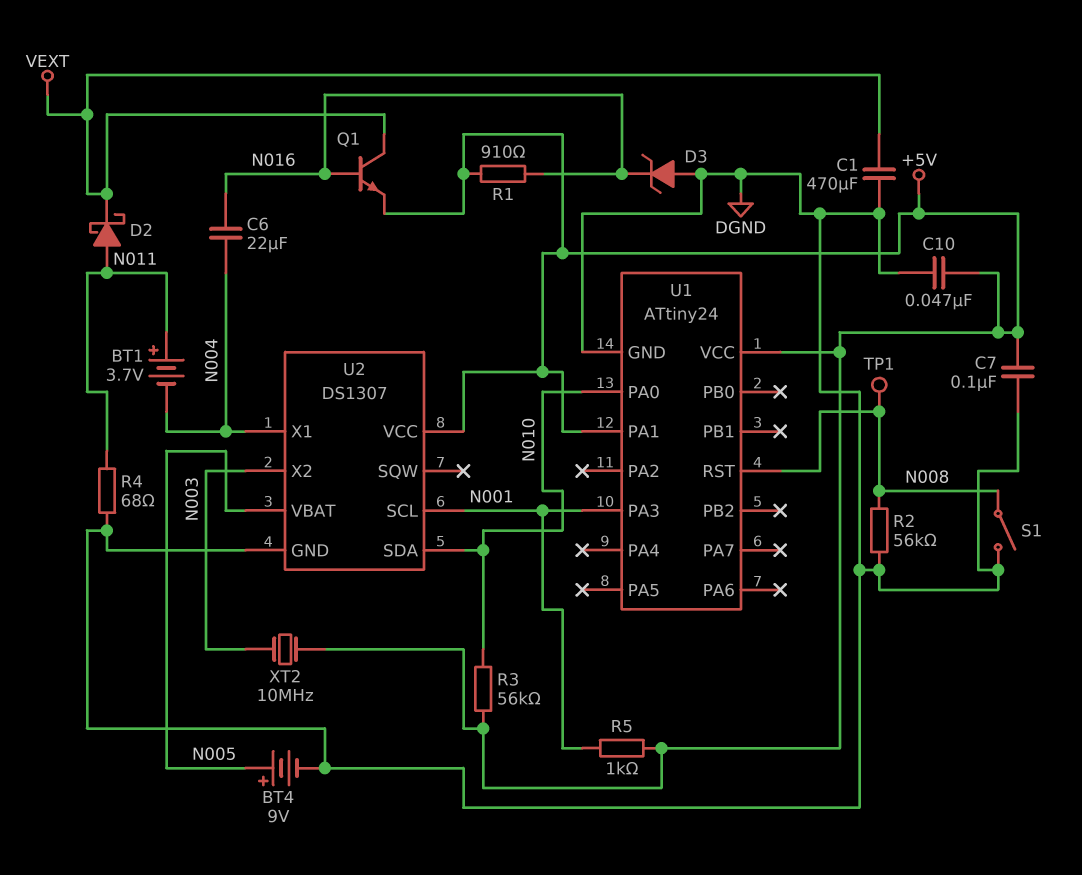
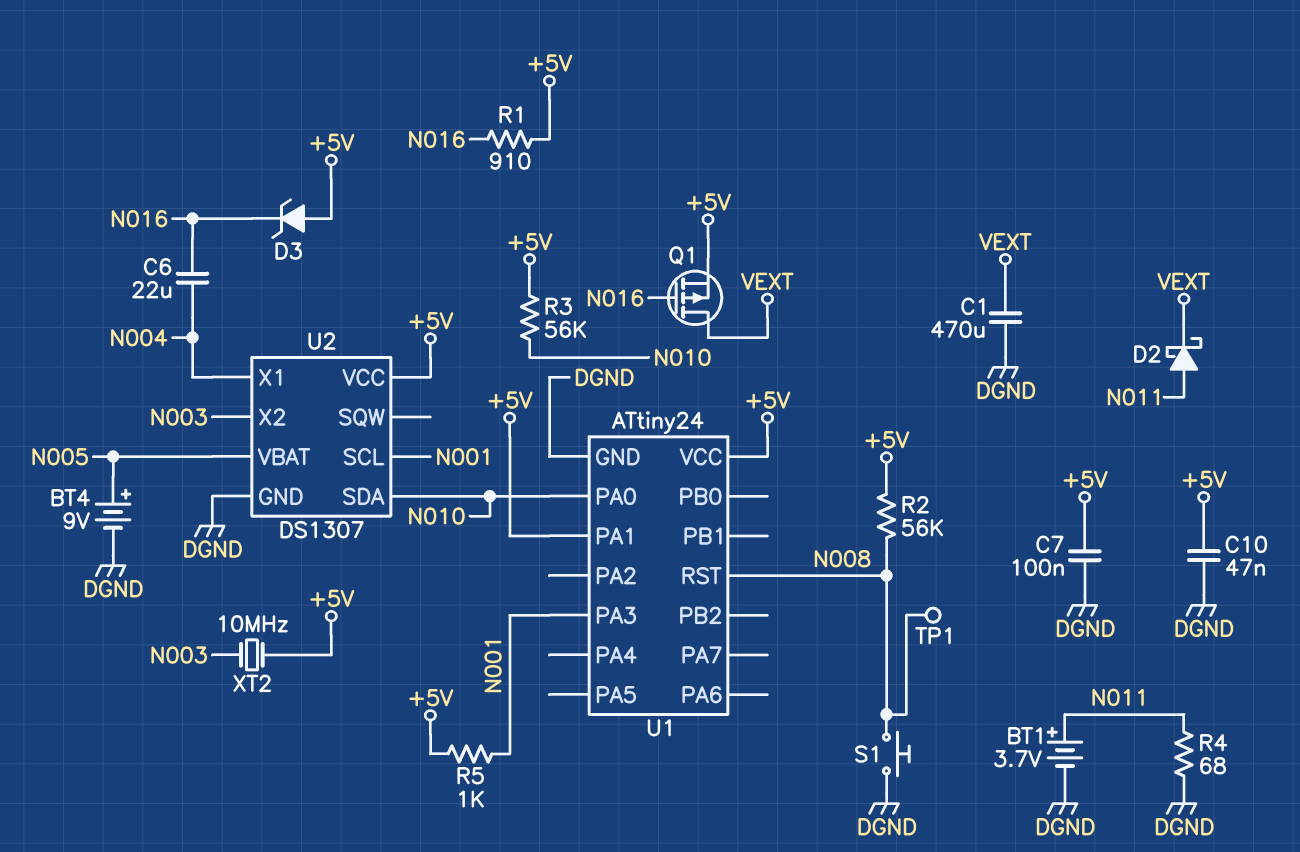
BT1: 3.7V (plus N011, minus N004) -> 3.7V (plus N011, minus DGND)
D3: zener (A DGND, K N016) -> zener (A +5V, K N016)
Q1: NPN (B N016, C VEXT, E +5V) -> PMOS (G N016, D VEXT, S +5V)
R2: 56k (DGND, N008) -> 56k (+5V, N008)
S1: switch (DGND, N008) -> button (DGND, N008)

